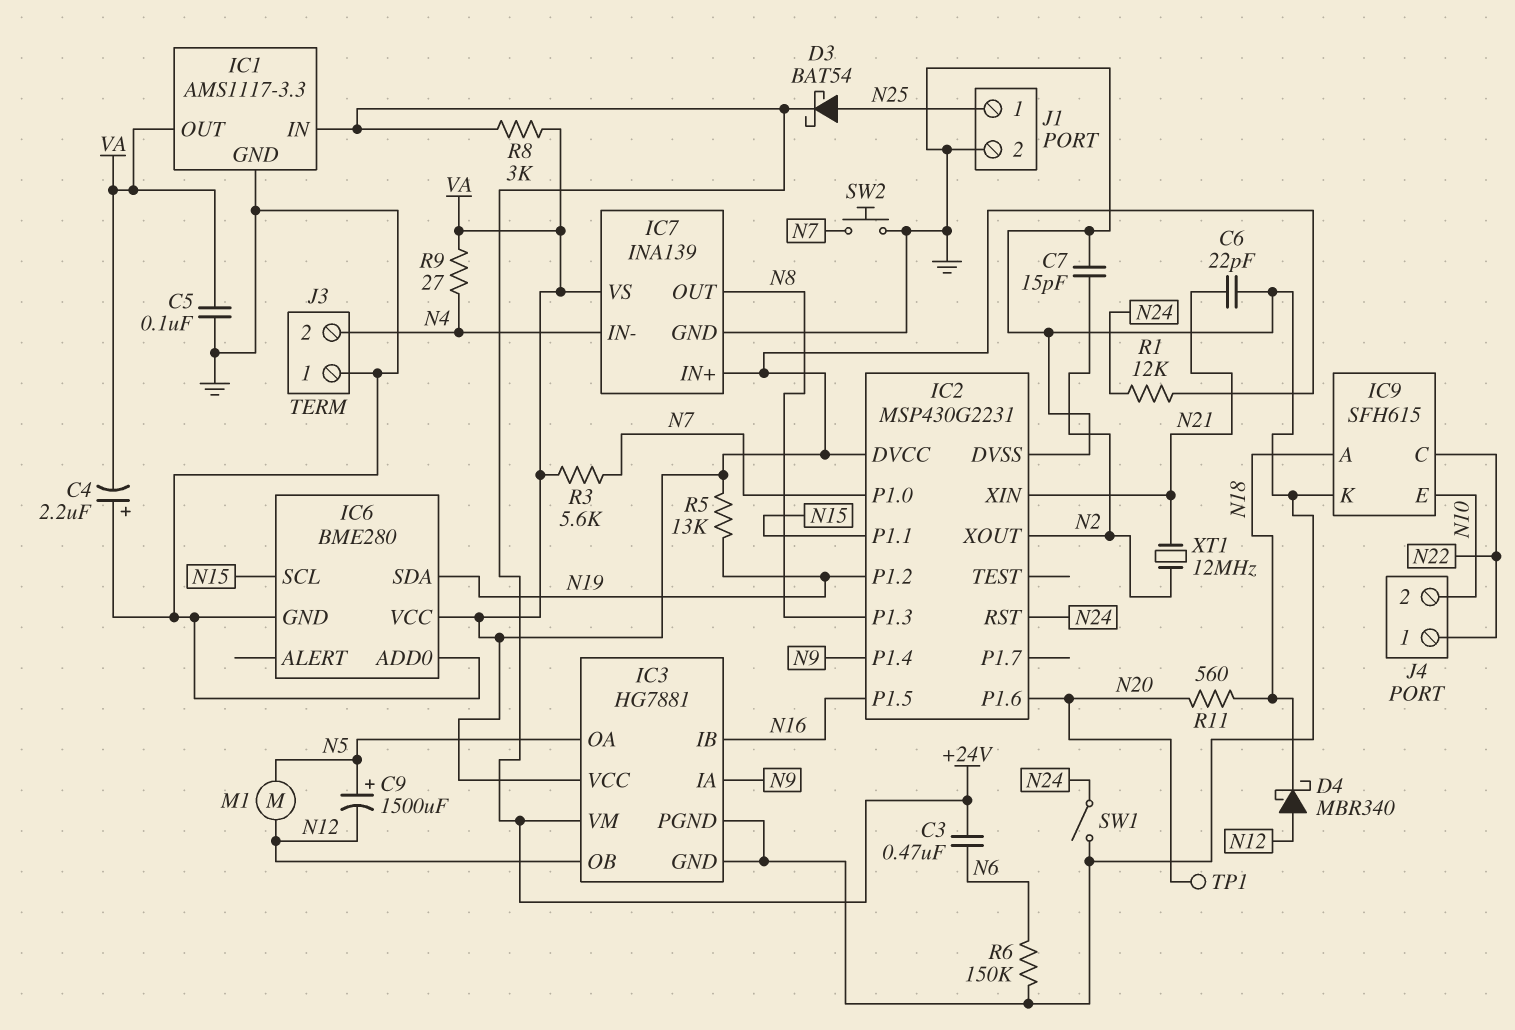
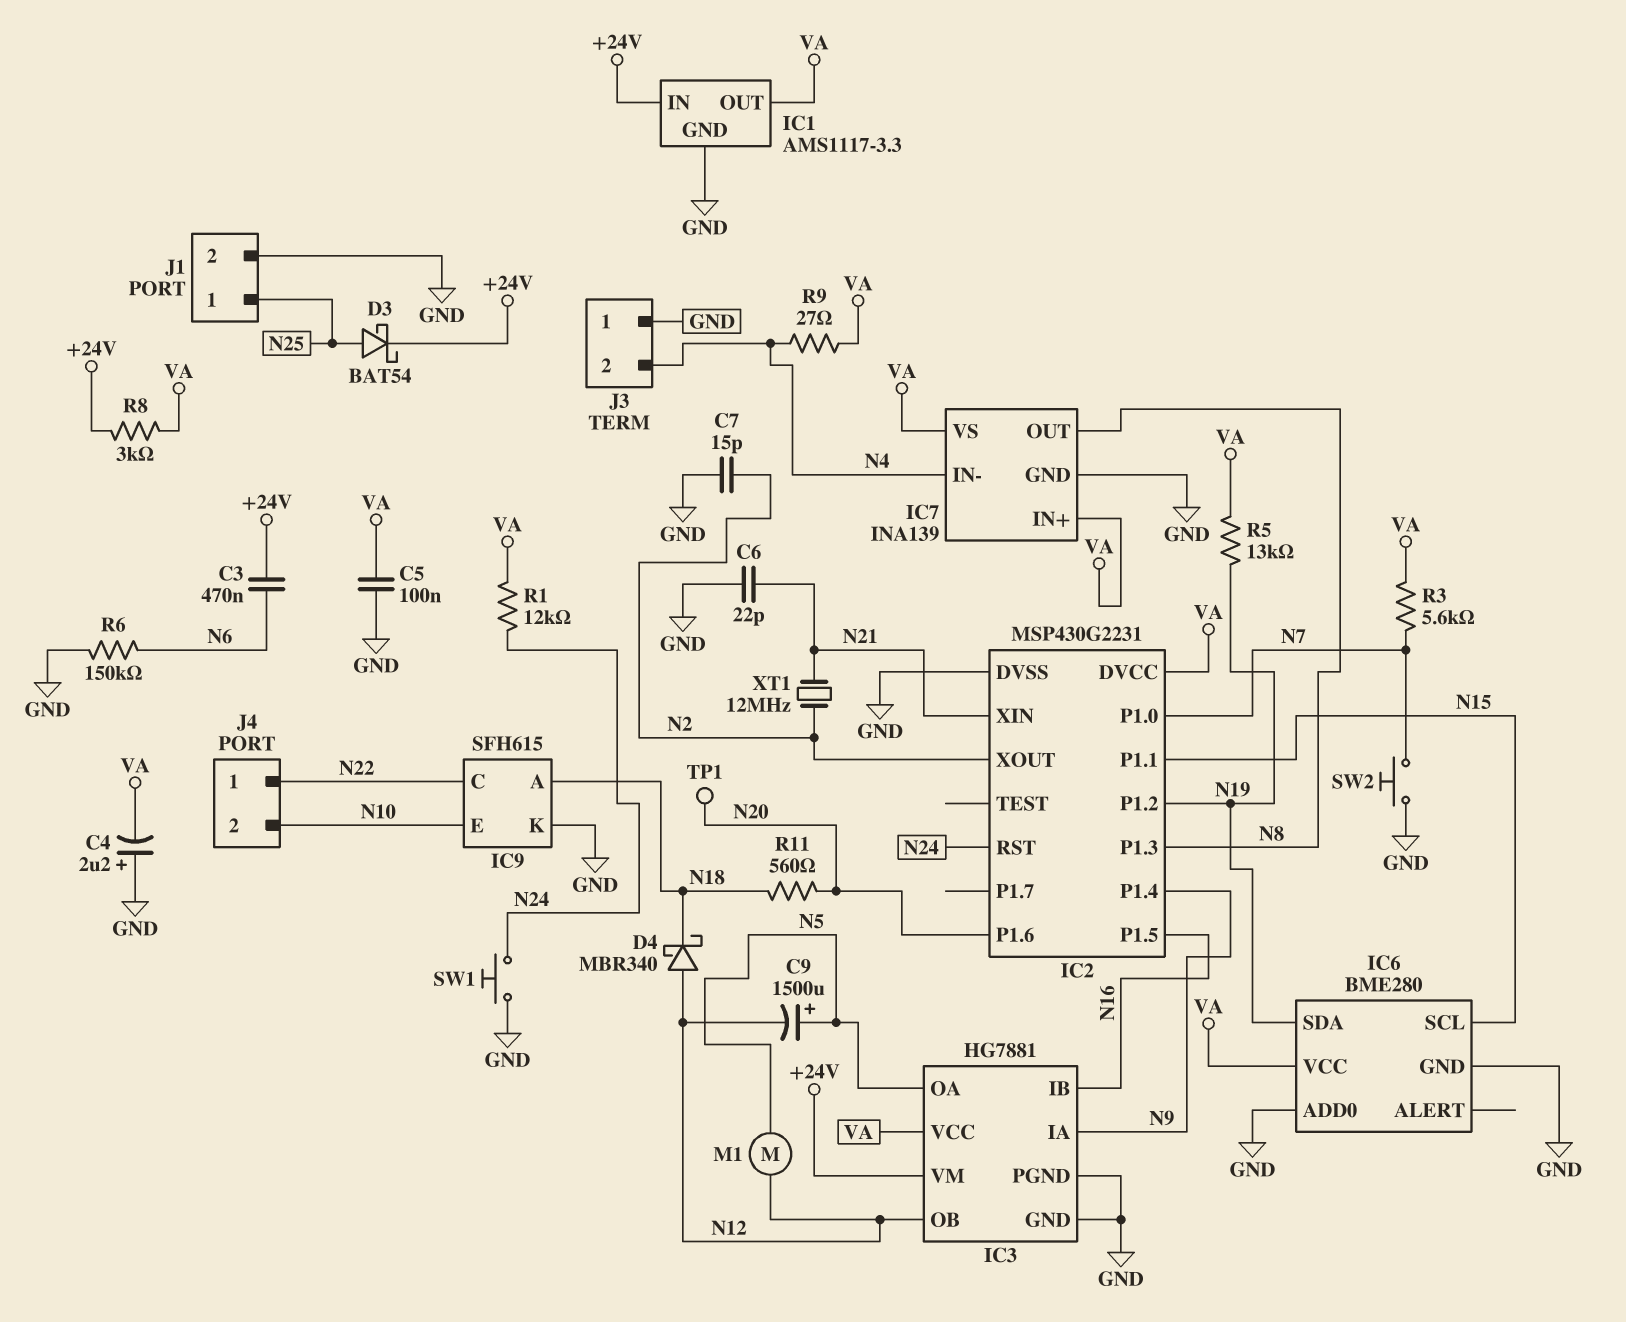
SW1: switch (GND, N24) -> button (GND, N24)

